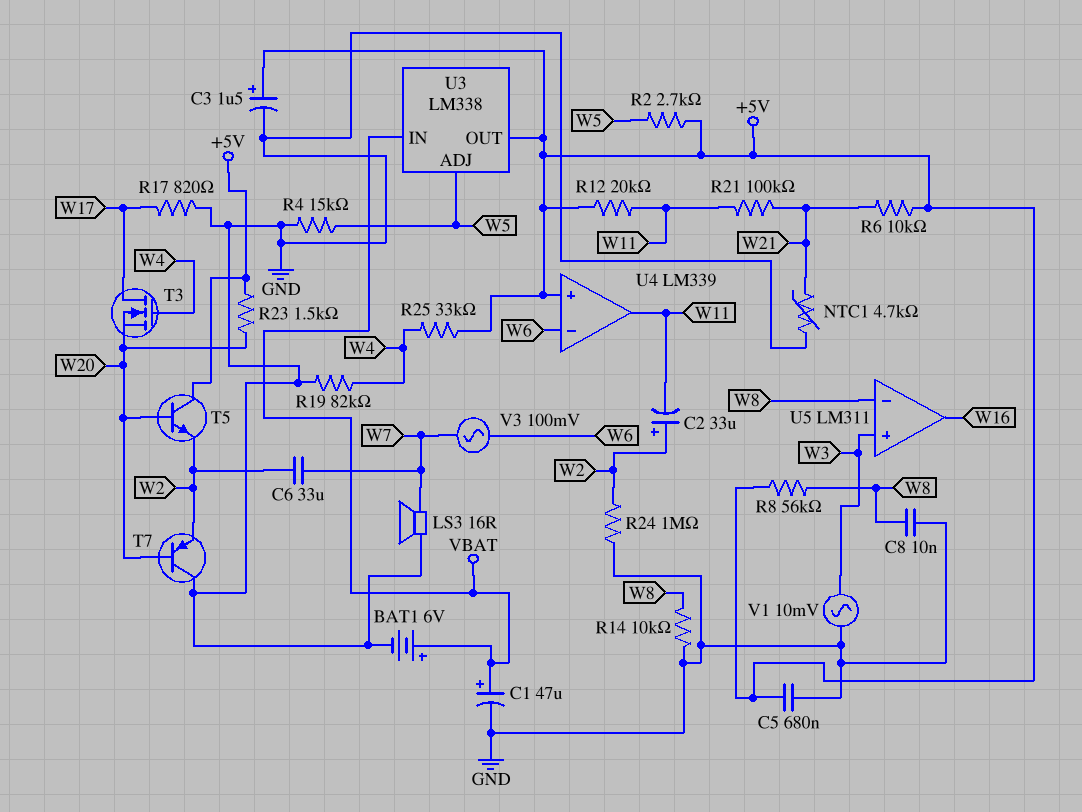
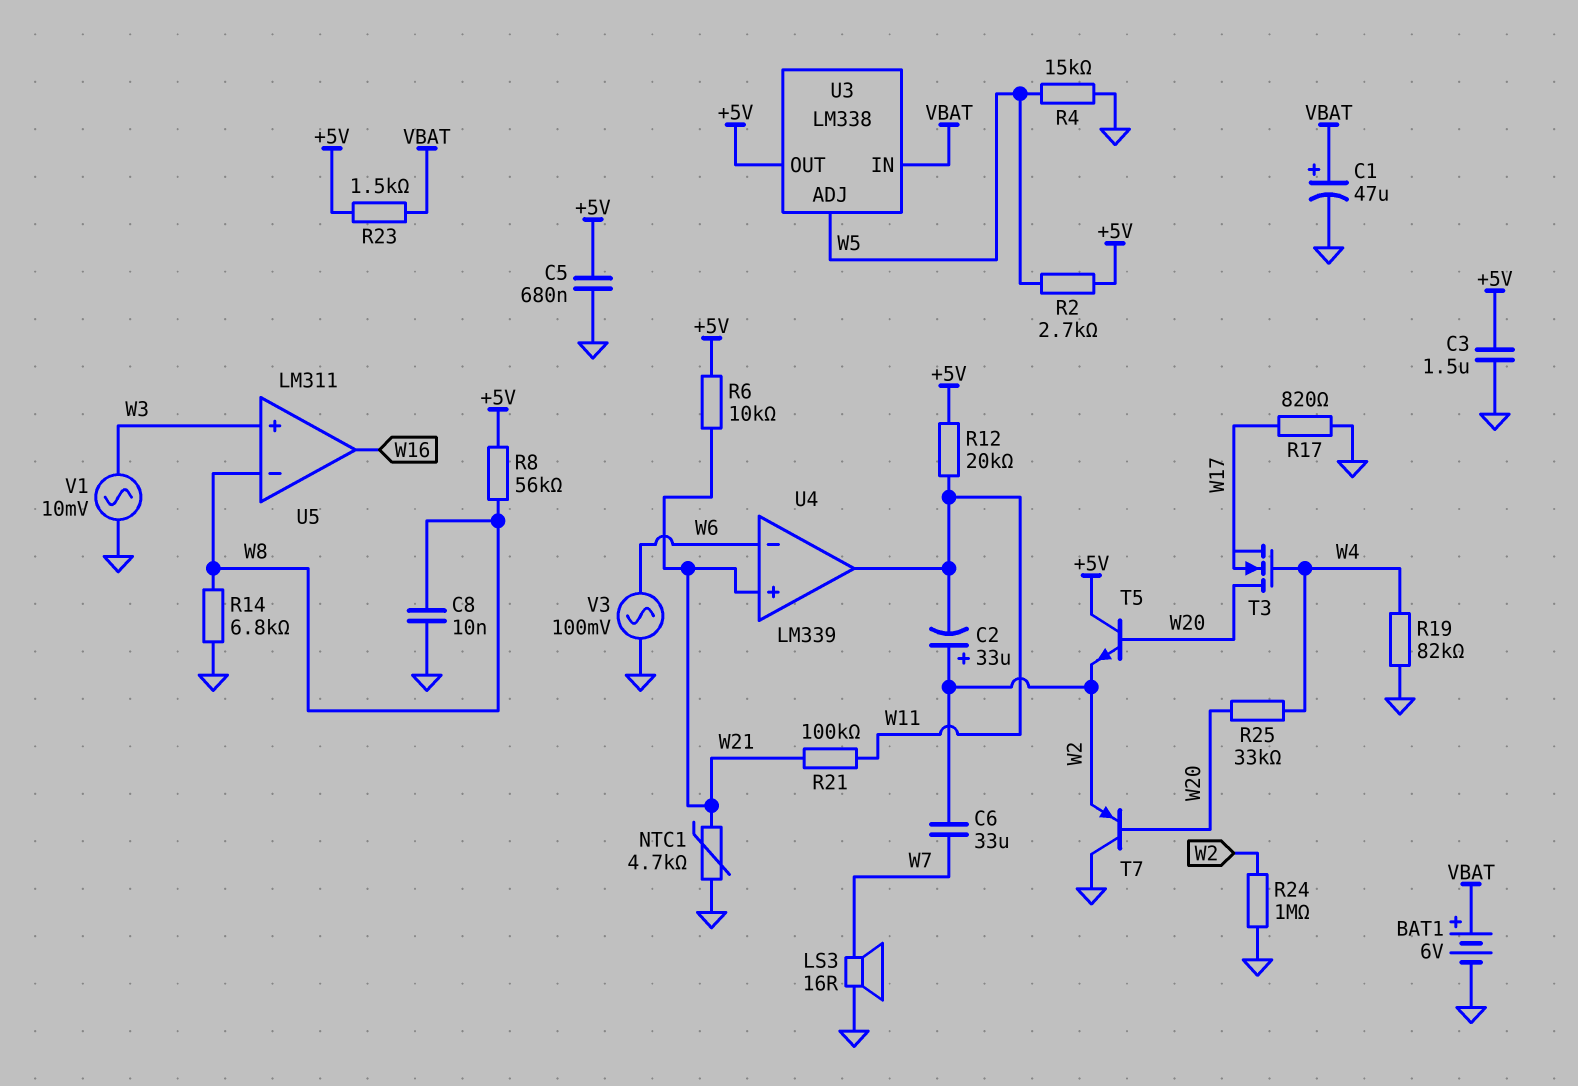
C3: 1.5uF (plus +5V, minus GND) -> 1.5uF (+5V, GND)
R14: 10k (GND, W8) -> 6.8k (GND, W8)
R23: 1.5k (+5V, W20) -> 1.5k (+5V, VBAT)
R25: 33k (+5V, W4) -> 33k (W4, W20)
T3: NMOS (G W4, D W17, S W20) -> NMOS (G W4, D W20, S W17)
U4 pin in+: +5V -> W21
V3: AC 100mV (W6, W7) -> AC 100mV (GND, W6)

